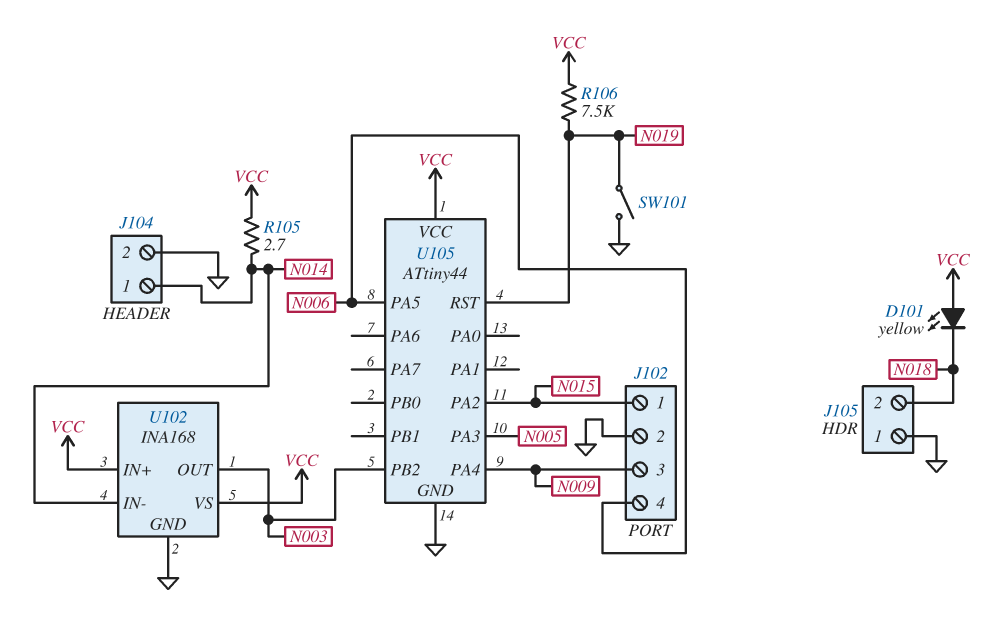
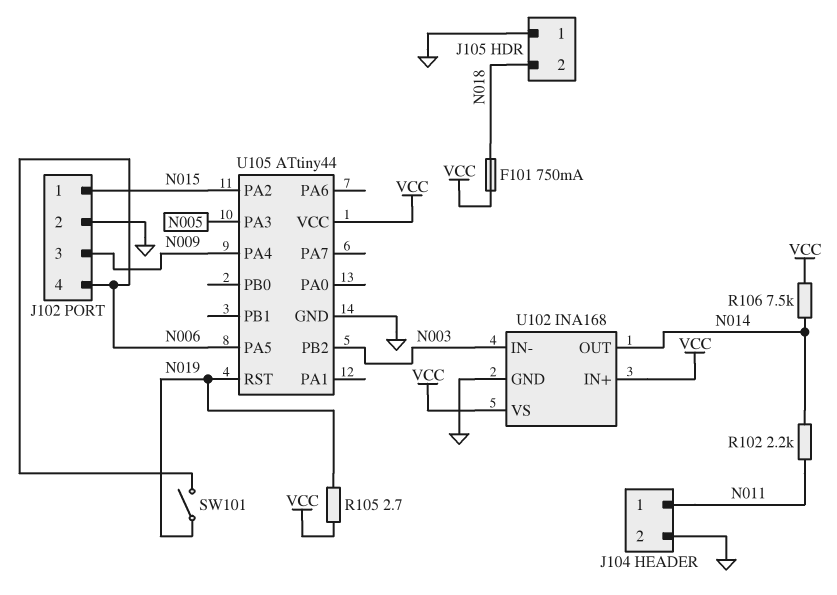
D101: LED yellow (A VCC, K N018) -> none
F101: none -> 750mA (N018, VCC)
J104 pin 1: N014 -> N011
R102: none -> 2.2k (N011, N014)
R105: 2.7 (N014, VCC) -> 2.7 (N019, VCC)
R106: 7.5k (N019, VCC) -> 7.5k (N014, VCC)
SW101: switch (GND, N019) -> switch (N006, N019)
U102 pin IN-: N014 -> N003
U102 pin OUT: N003 -> N014

